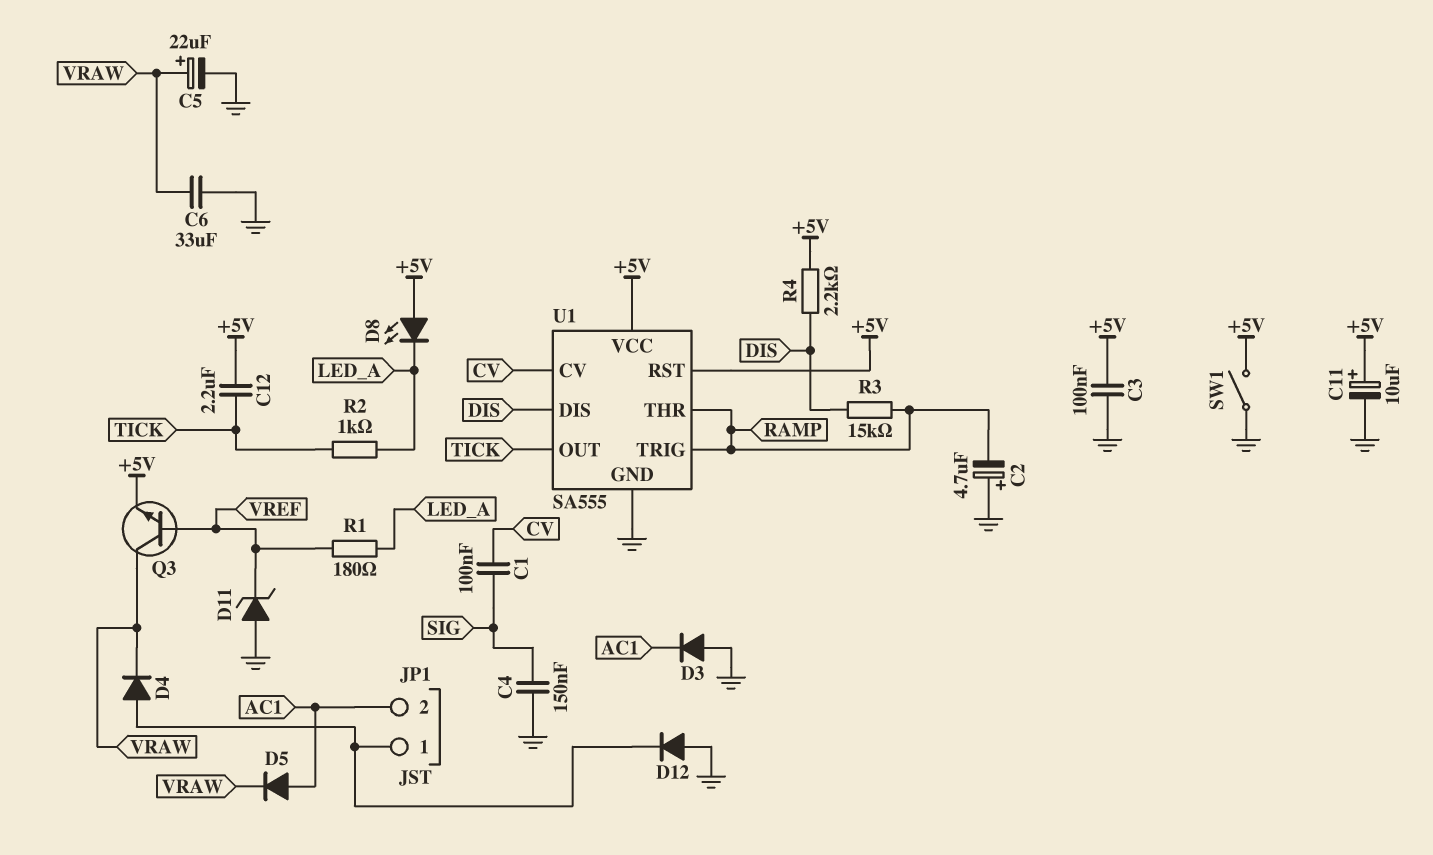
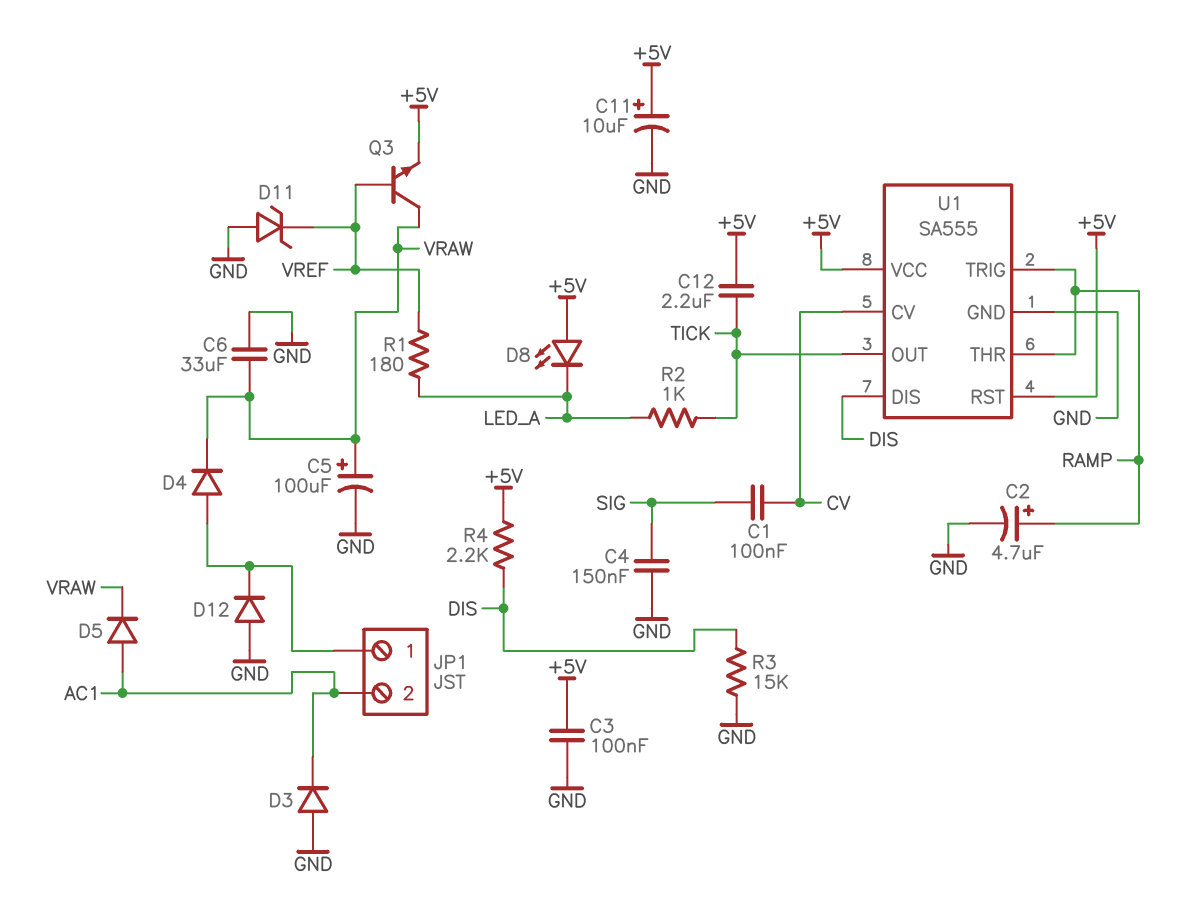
C2: 4.7uF (plus GND, minus RAMP) -> 4.7uF (plus RAMP, minus GND)
C5: 22uF (plus VRAW, minus GND) -> 100uF (plus VRAW, minus GND)
R3: 15k (DIS, RAMP) -> 15k (DIS, GND)
SW1: switch (+5V, GND) -> none

